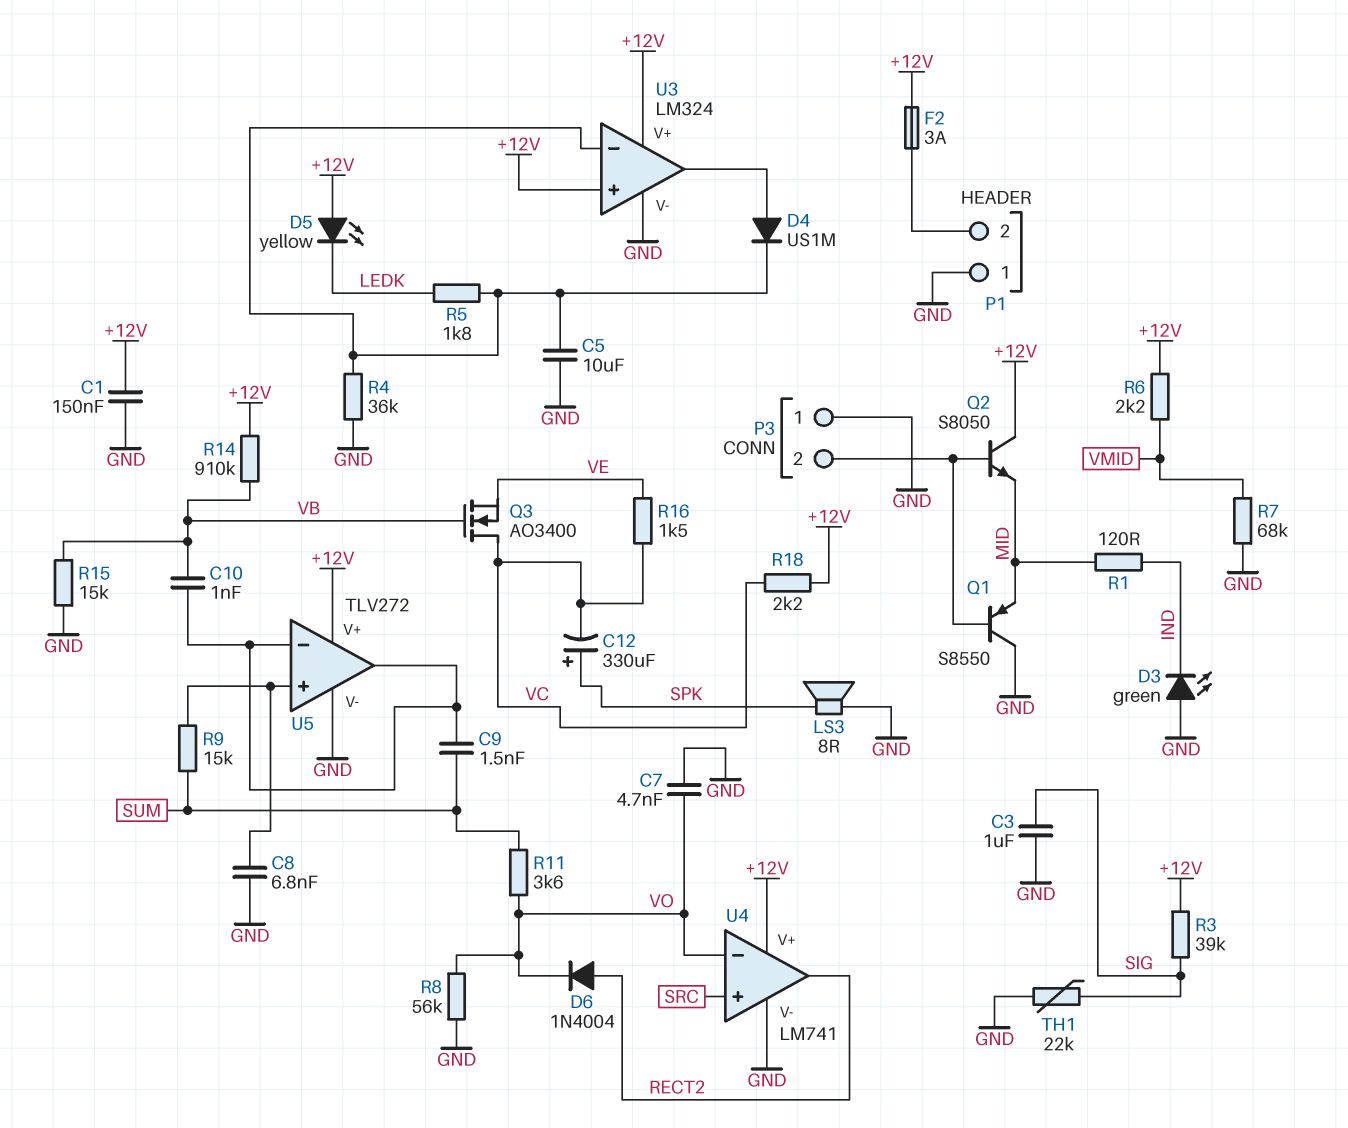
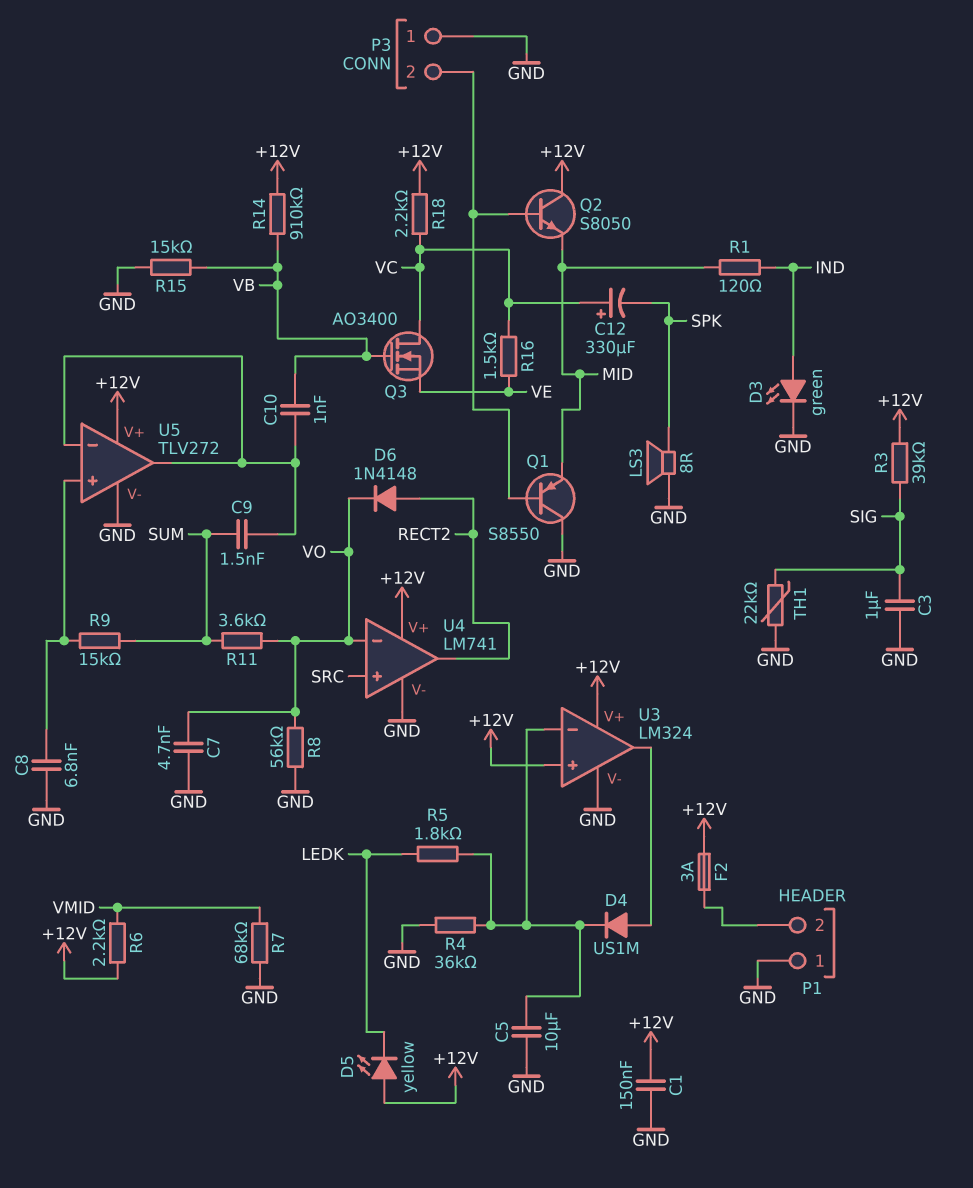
C12: 330uF (plus SPK, minus VC) -> 330uF (plus VC, minus SPK)
D3: LED green (A GND, K IND) -> LED green (A IND, K GND)
D6: diode 1N4004 (A RECT2, K VO) -> diode 1N4148 (A RECT2, K VO)

